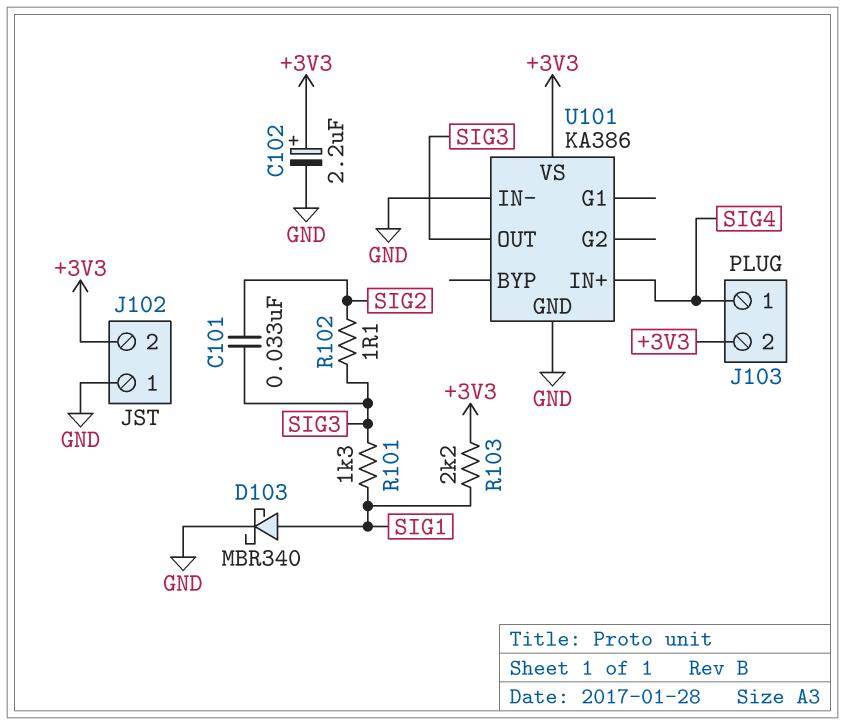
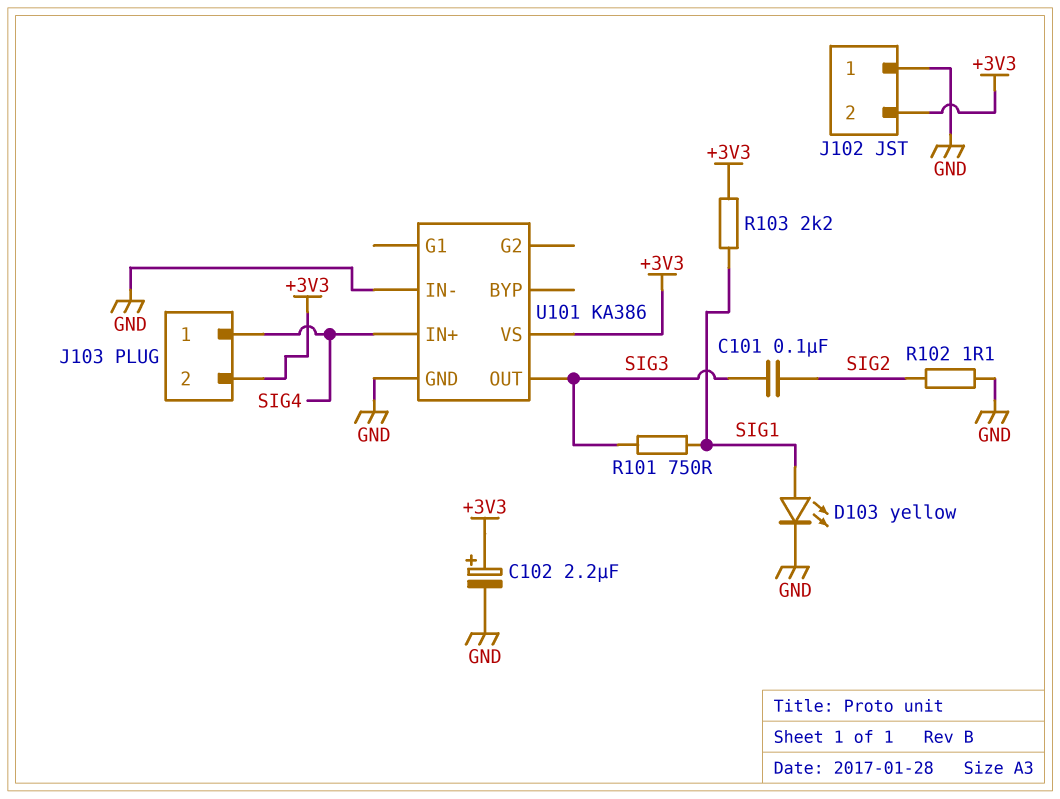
C101: 33nF (SIG2, SIG3) -> 100nF (SIG2, SIG3)
D103: schottky MBR340 (A SIG1, K GND) -> LED yellow (A SIG1, K GND)
R101: 1.3k (SIG1, SIG3) -> 750 (SIG1, SIG3)
R102: 1.1 (SIG2, SIG3) -> 1.1 (GND, SIG2)

